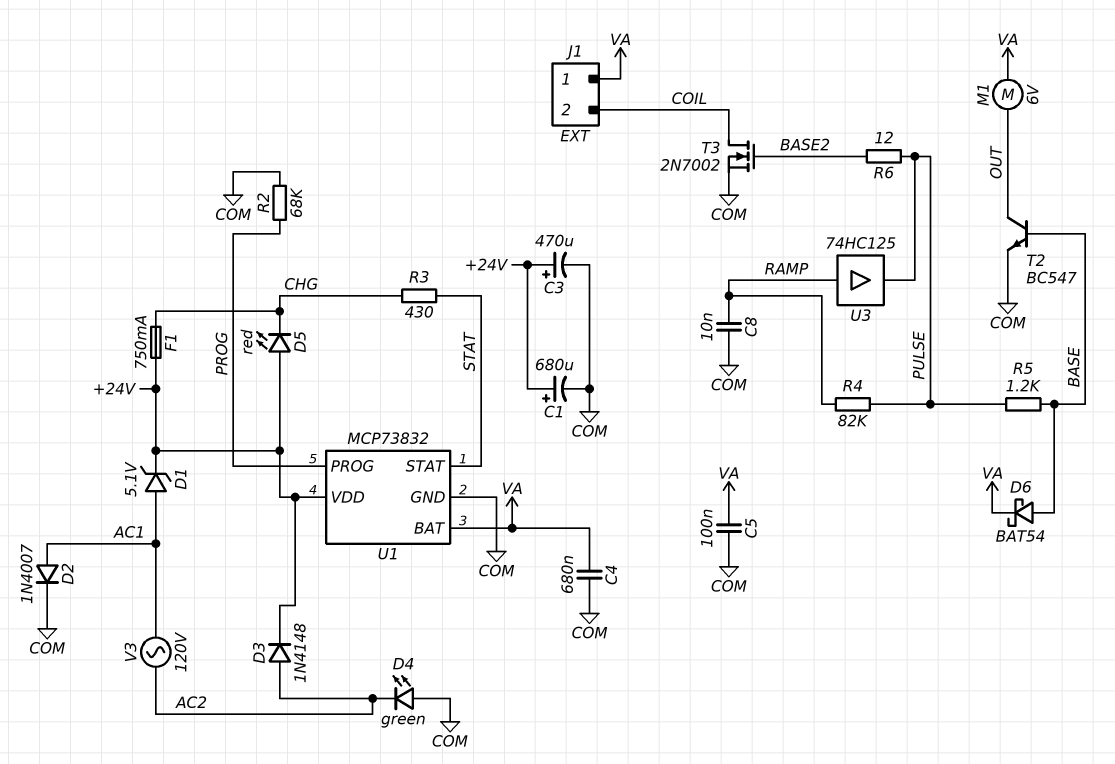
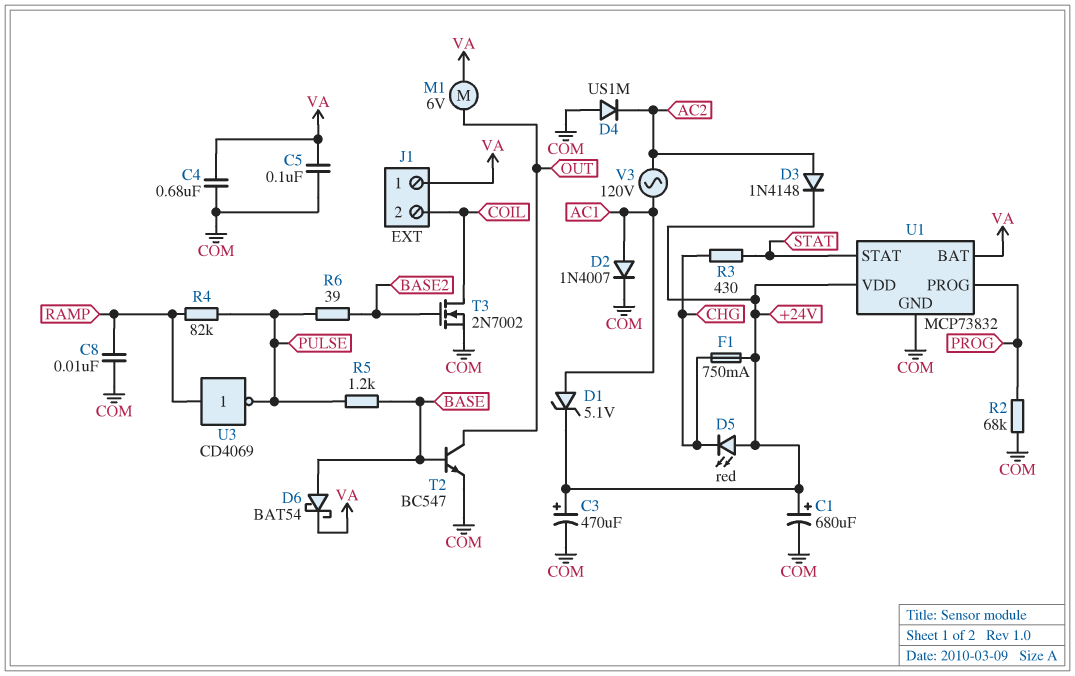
D4: LED green (A COM, K AC2) -> diode US1M (A COM, K AC2)
R6: 12 (BASE2, PULSE) -> 39 (BASE2, PULSE)
U3: buffer 74HC125 (in RAMP, out PULSE) -> NOT CD4069 (in RAMP, out PULSE)

